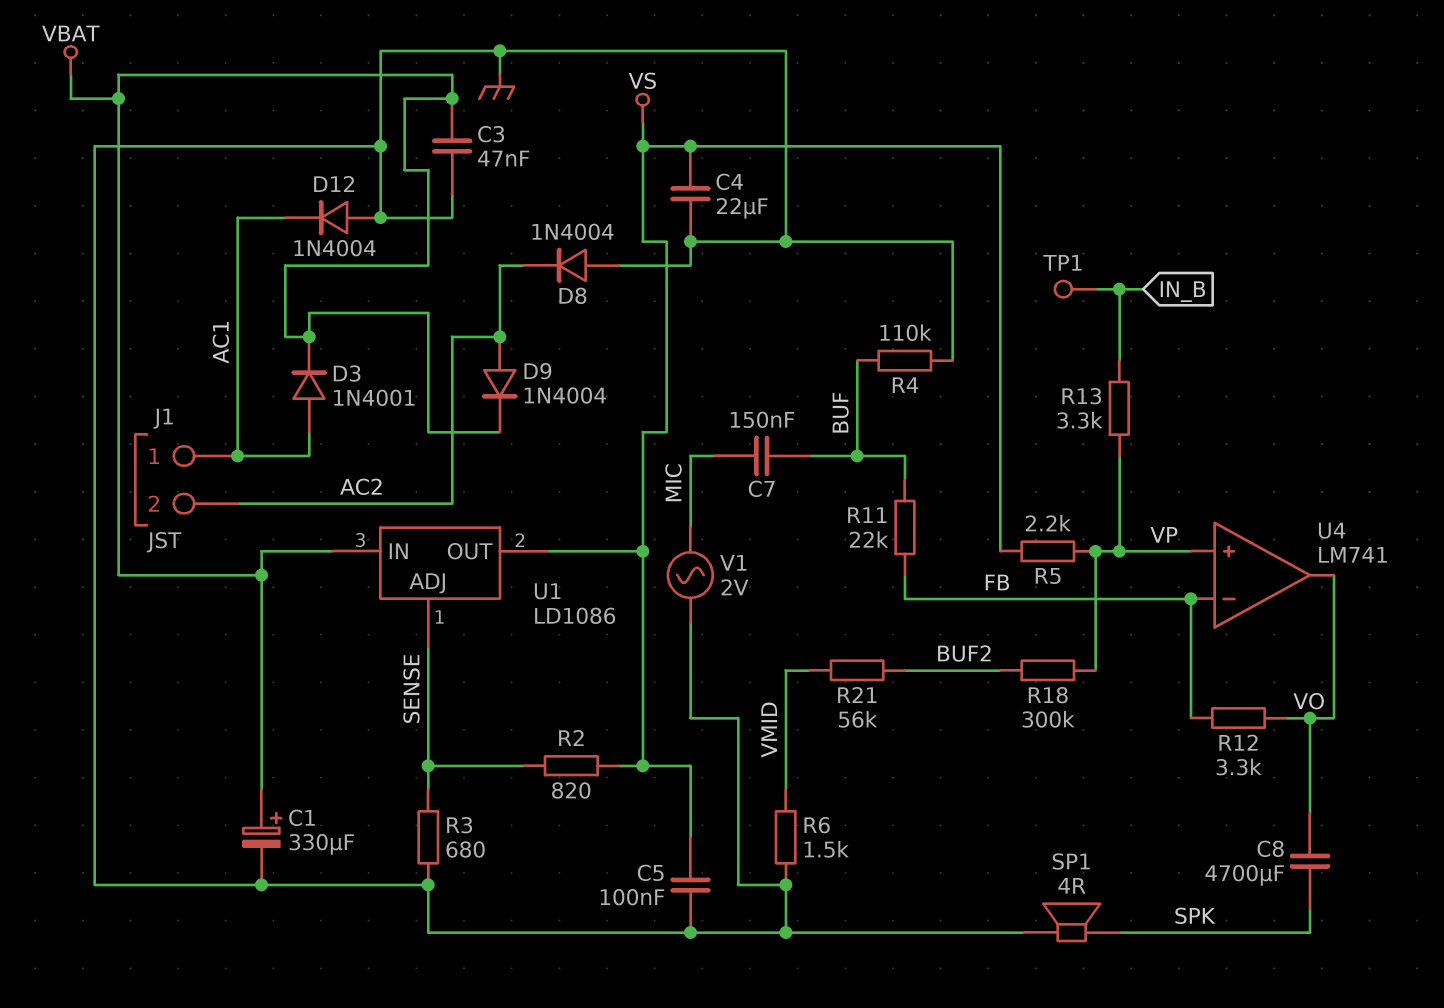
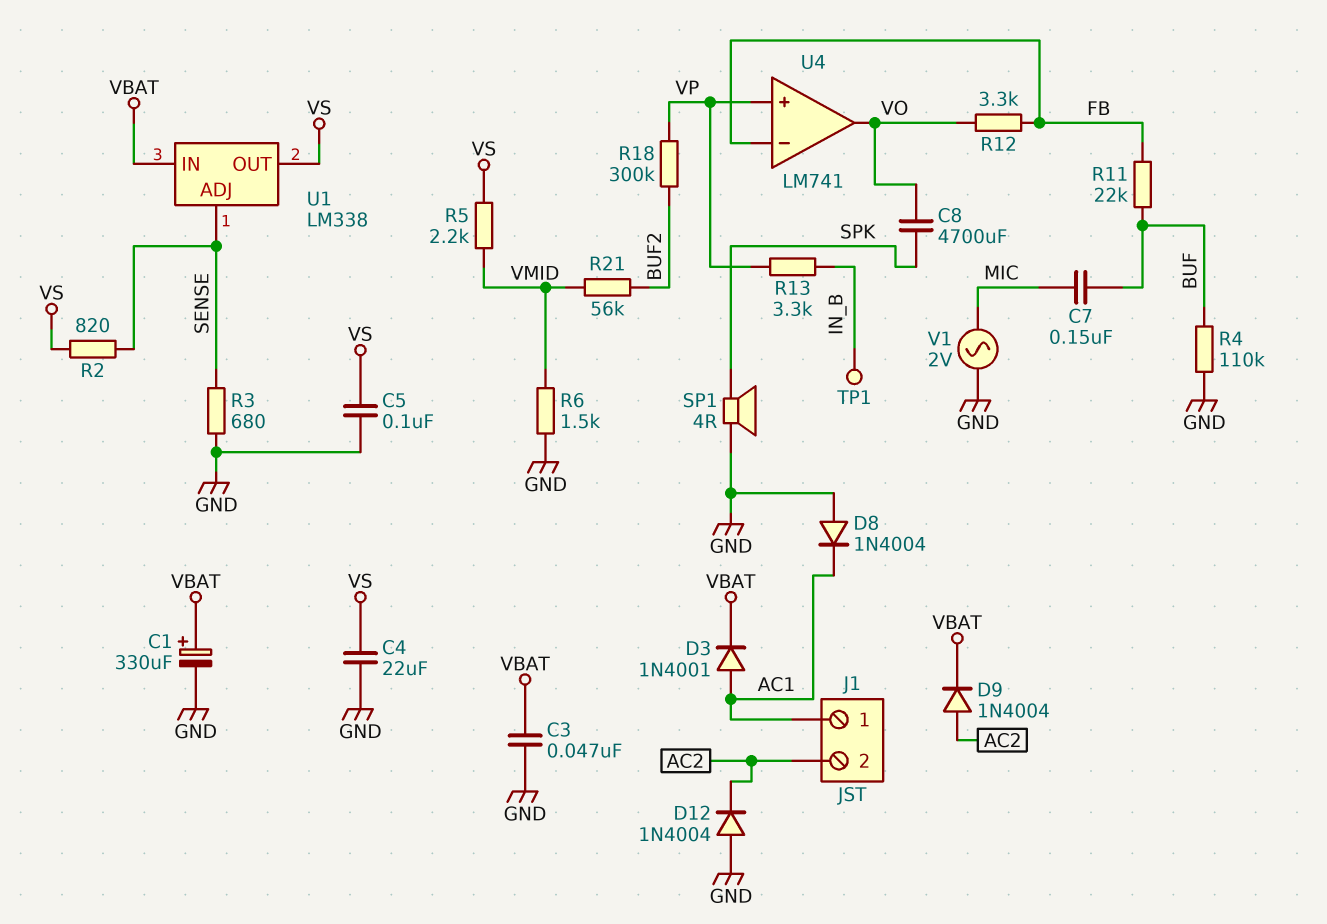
D8: diode 1N4004 (A GND, K AC2) -> diode 1N4004 (A GND, K AC1)
D12: diode 1N4004 (A GND, K AC1) -> diode 1N4004 (A GND, K AC2)
R5: 2.2k (VP, VS) -> 2.2k (VMID, VS)
U1: LD1086 -> LM338

